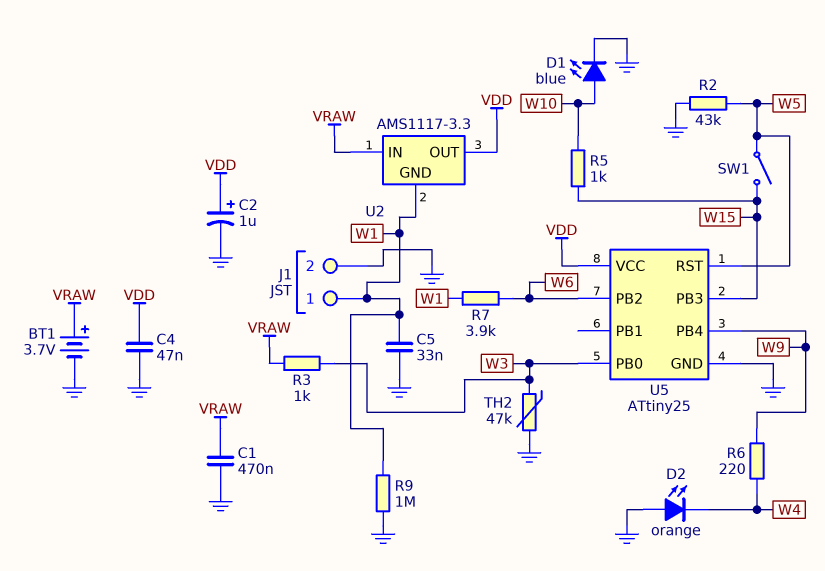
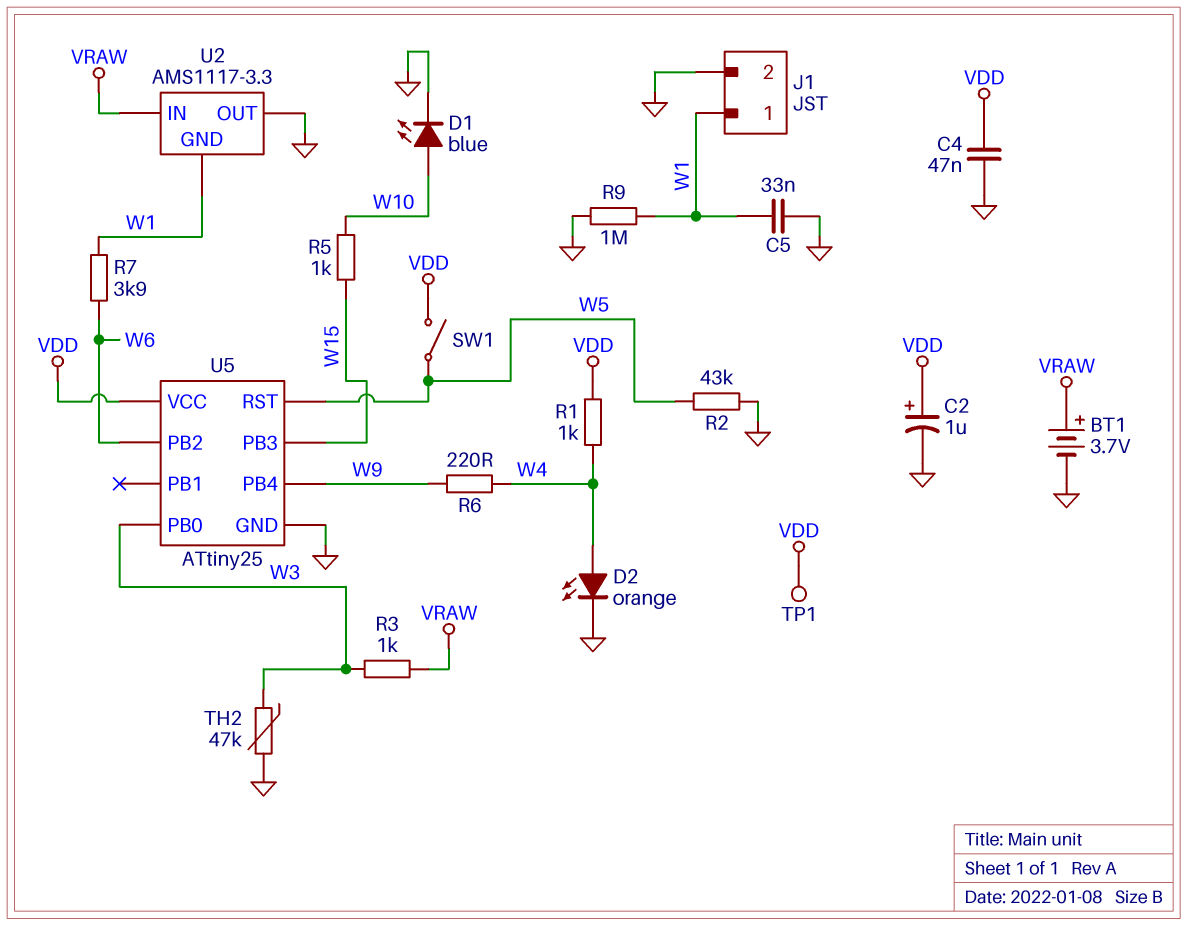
C1: 470nF (GND, VRAW) -> none
D2: LED orange (A GND, K W4) -> LED orange (A W4, K GND)
R1: none -> 1k (VDD, W4)
SW1: switch (W5, W15) -> switch (VDD, W5)
TP1: none -> test point (VDD)
U2 pin OUT: VDD -> GND

